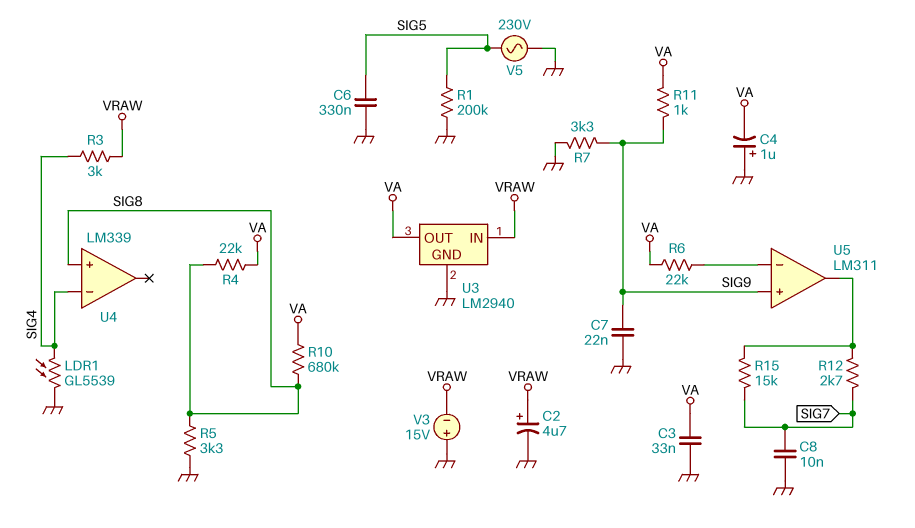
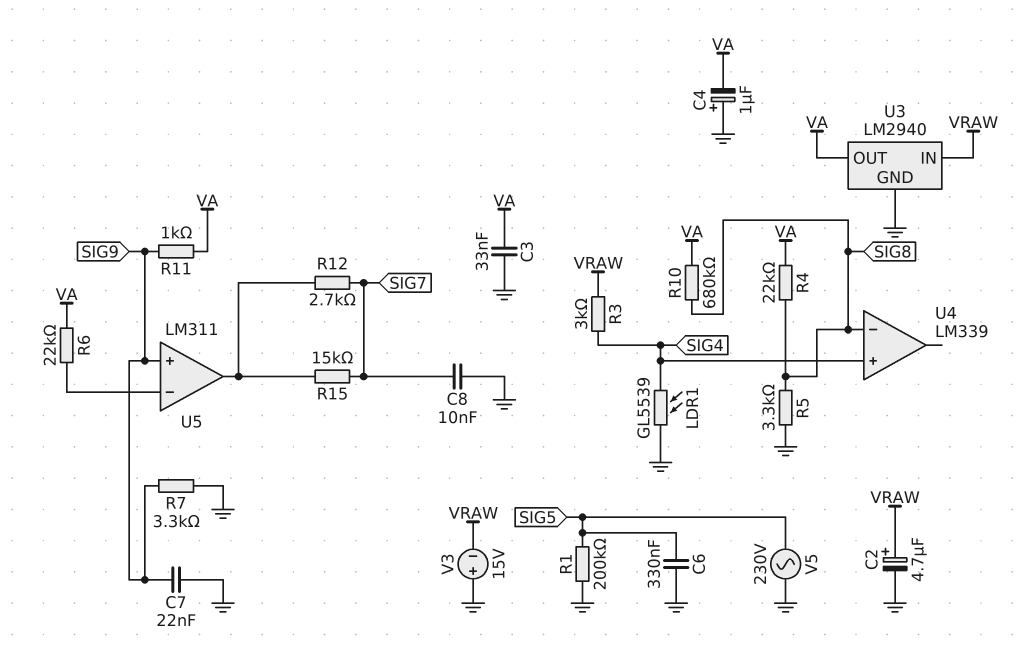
U4 pin in+: SIG8 -> SIG4
U4 pin in-: SIG4 -> SIG8

